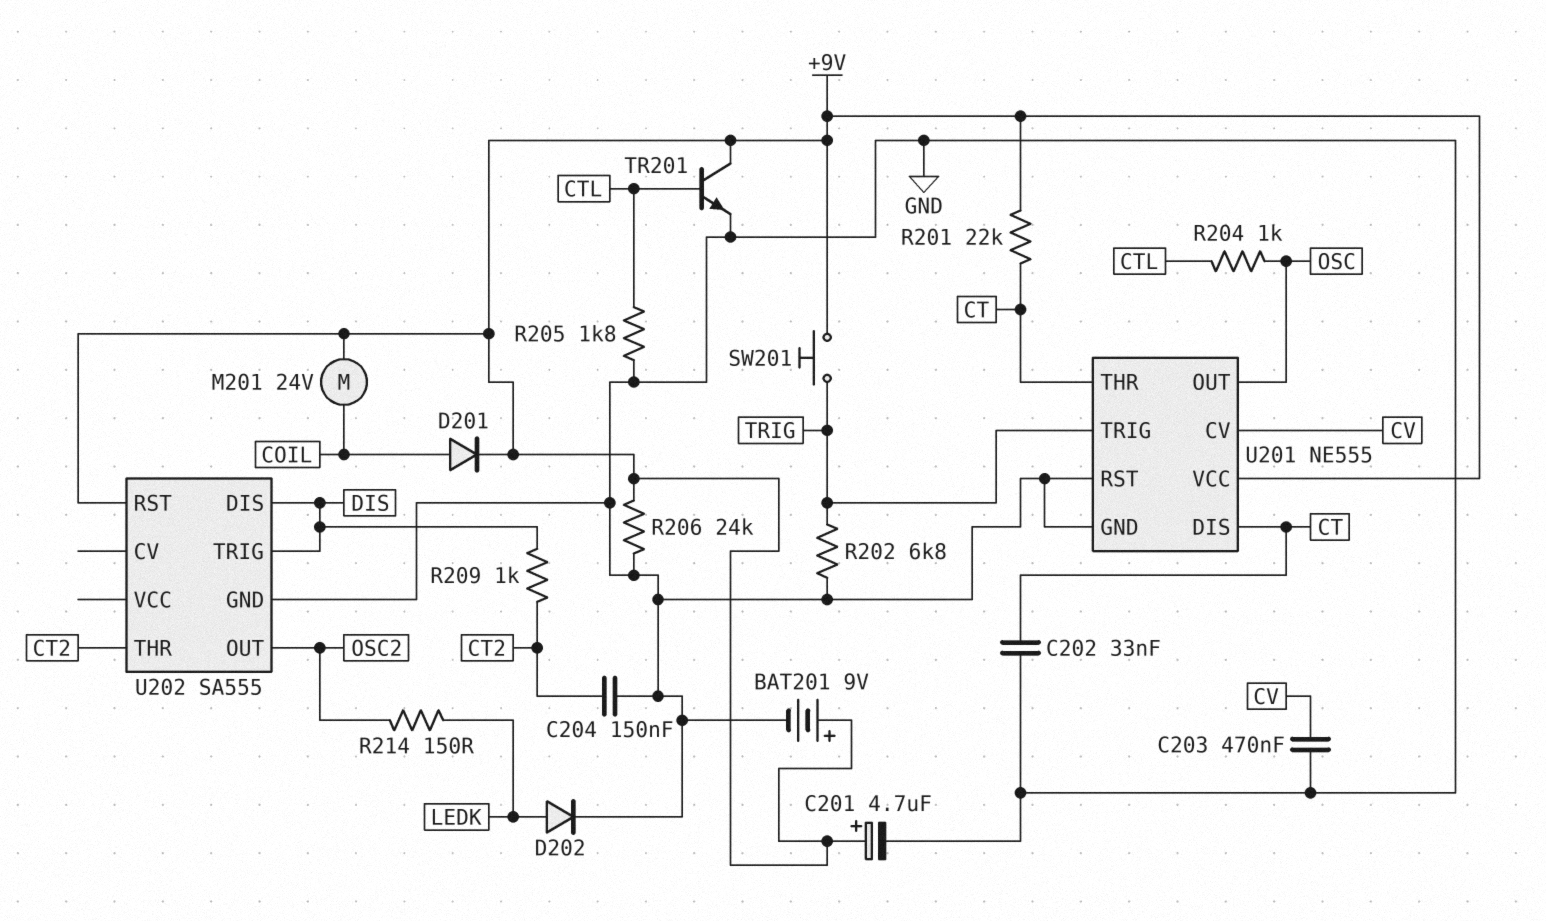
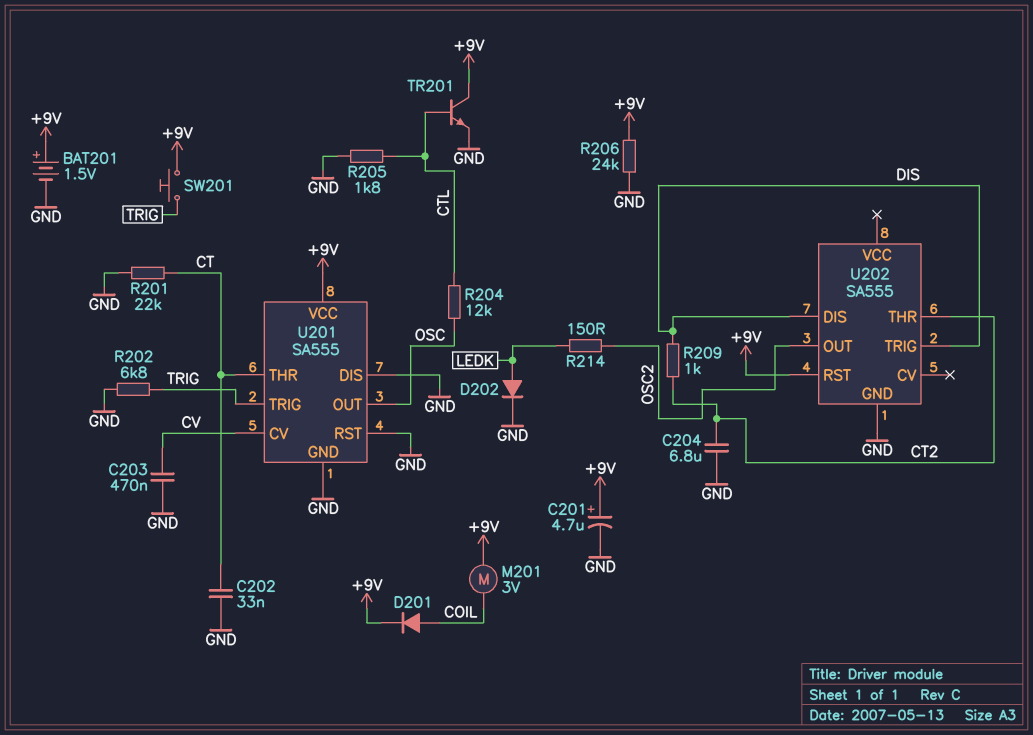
BAT201: 9V (plus +9V, minus GND) -> 1.5V (plus +9V, minus GND)
C204: 150nF (CT2, GND) -> 6.8uF (CT2, GND)
M201: motor 24V (+9V, COIL) -> motor 3V (+9V, COIL)
R201: 22k (+9V, CT) -> 22k (CT, GND)
R204: 1k (CTL, OSC) -> 12k (CTL, OSC)
U201: NE555 -> SA555
U201 pin DIS: CT -> GND

